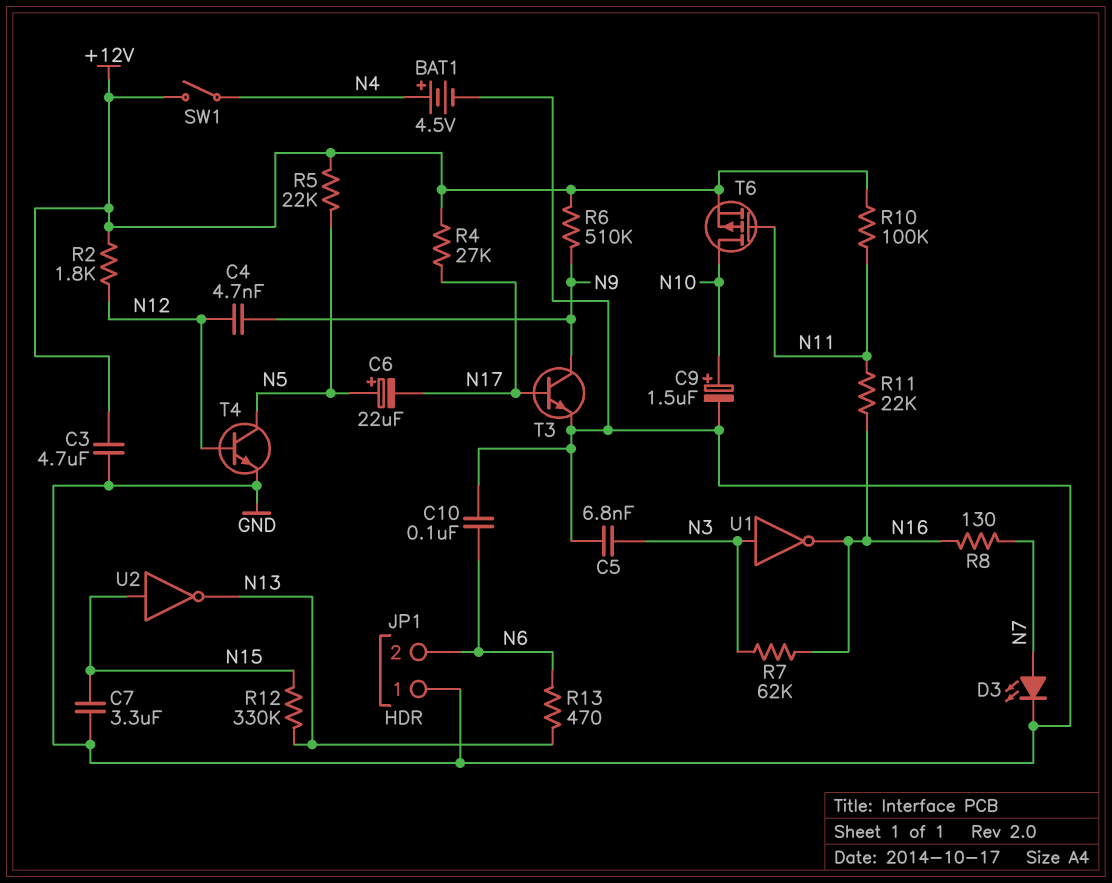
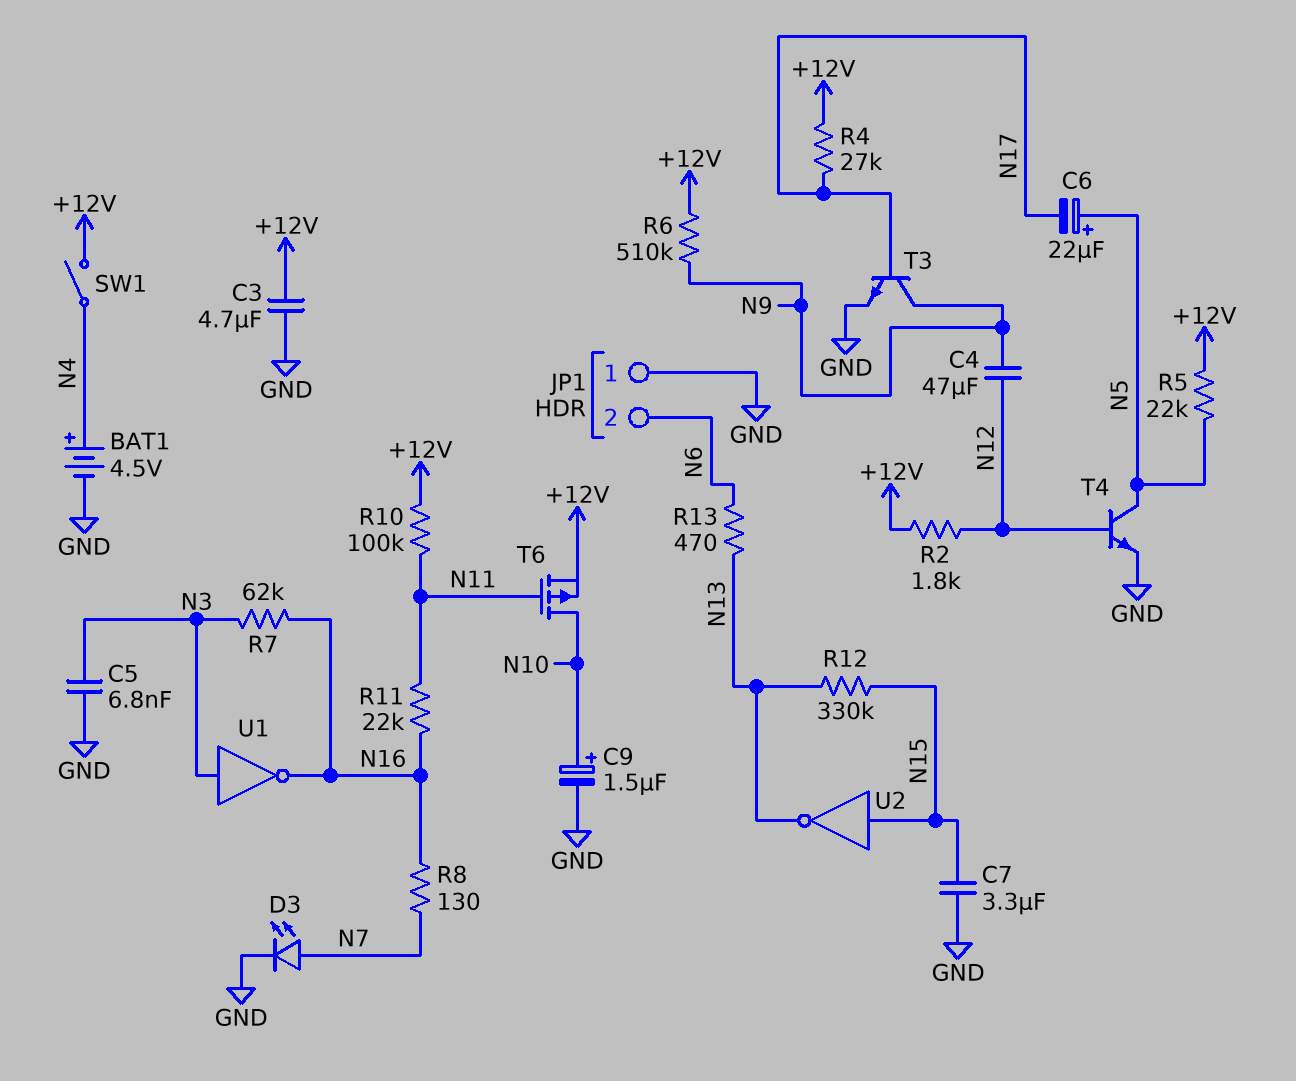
C4: 4.7nF (N9, N12) -> 47uF (N9, N12)
C10: 100nF (GND, N6) -> none

